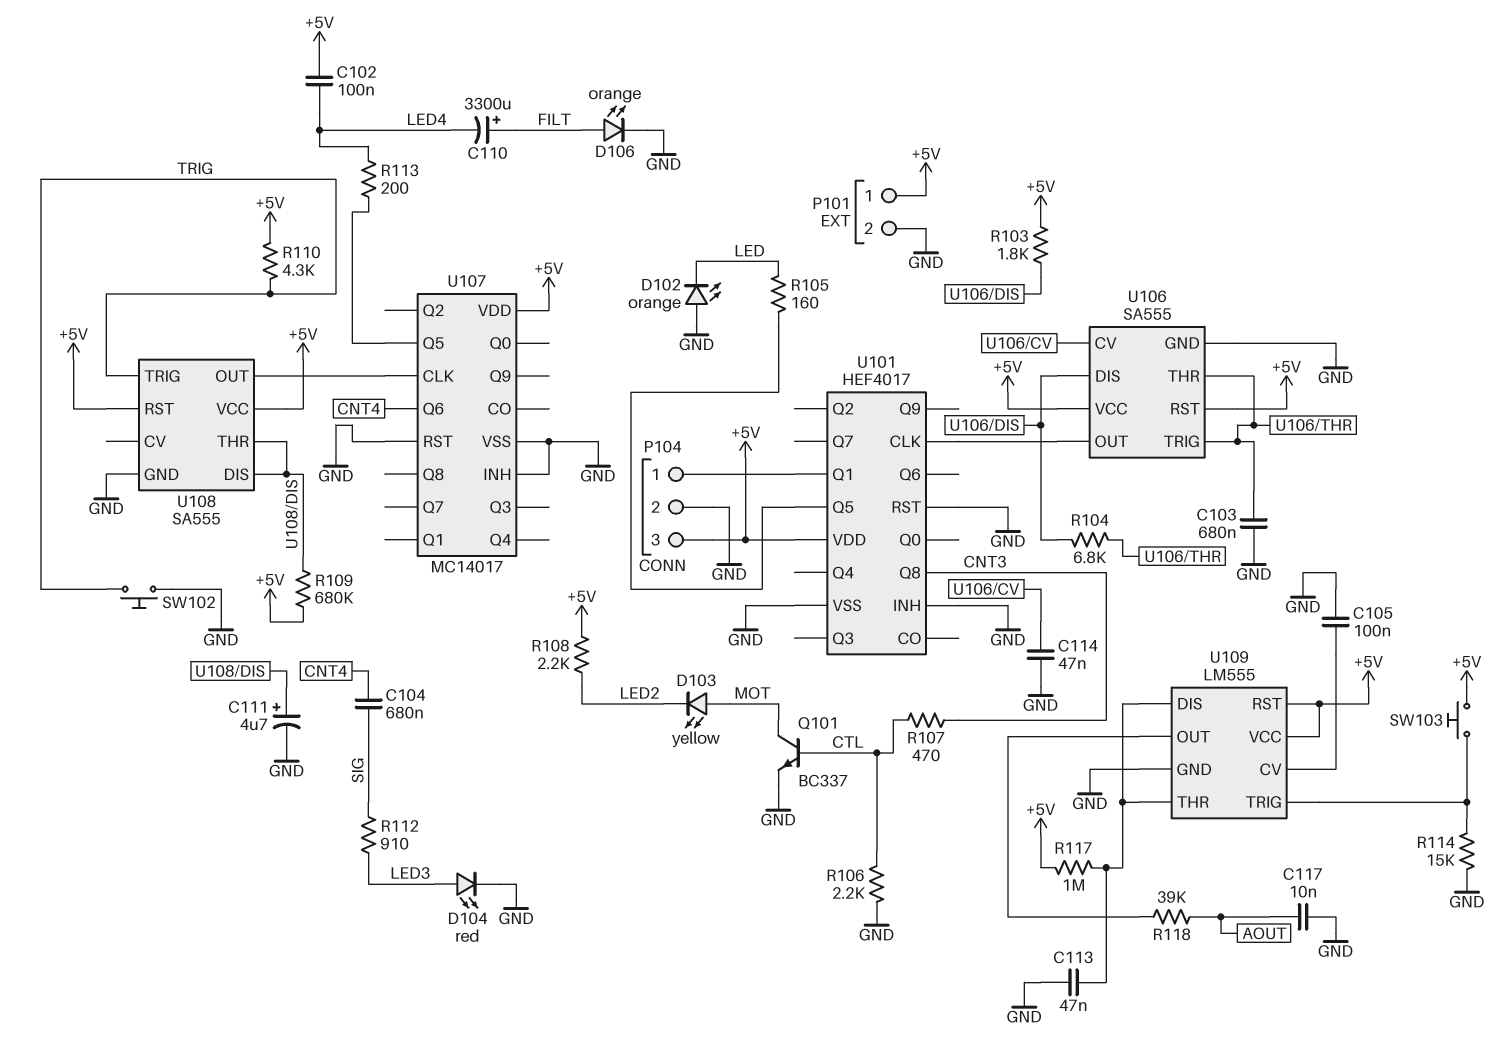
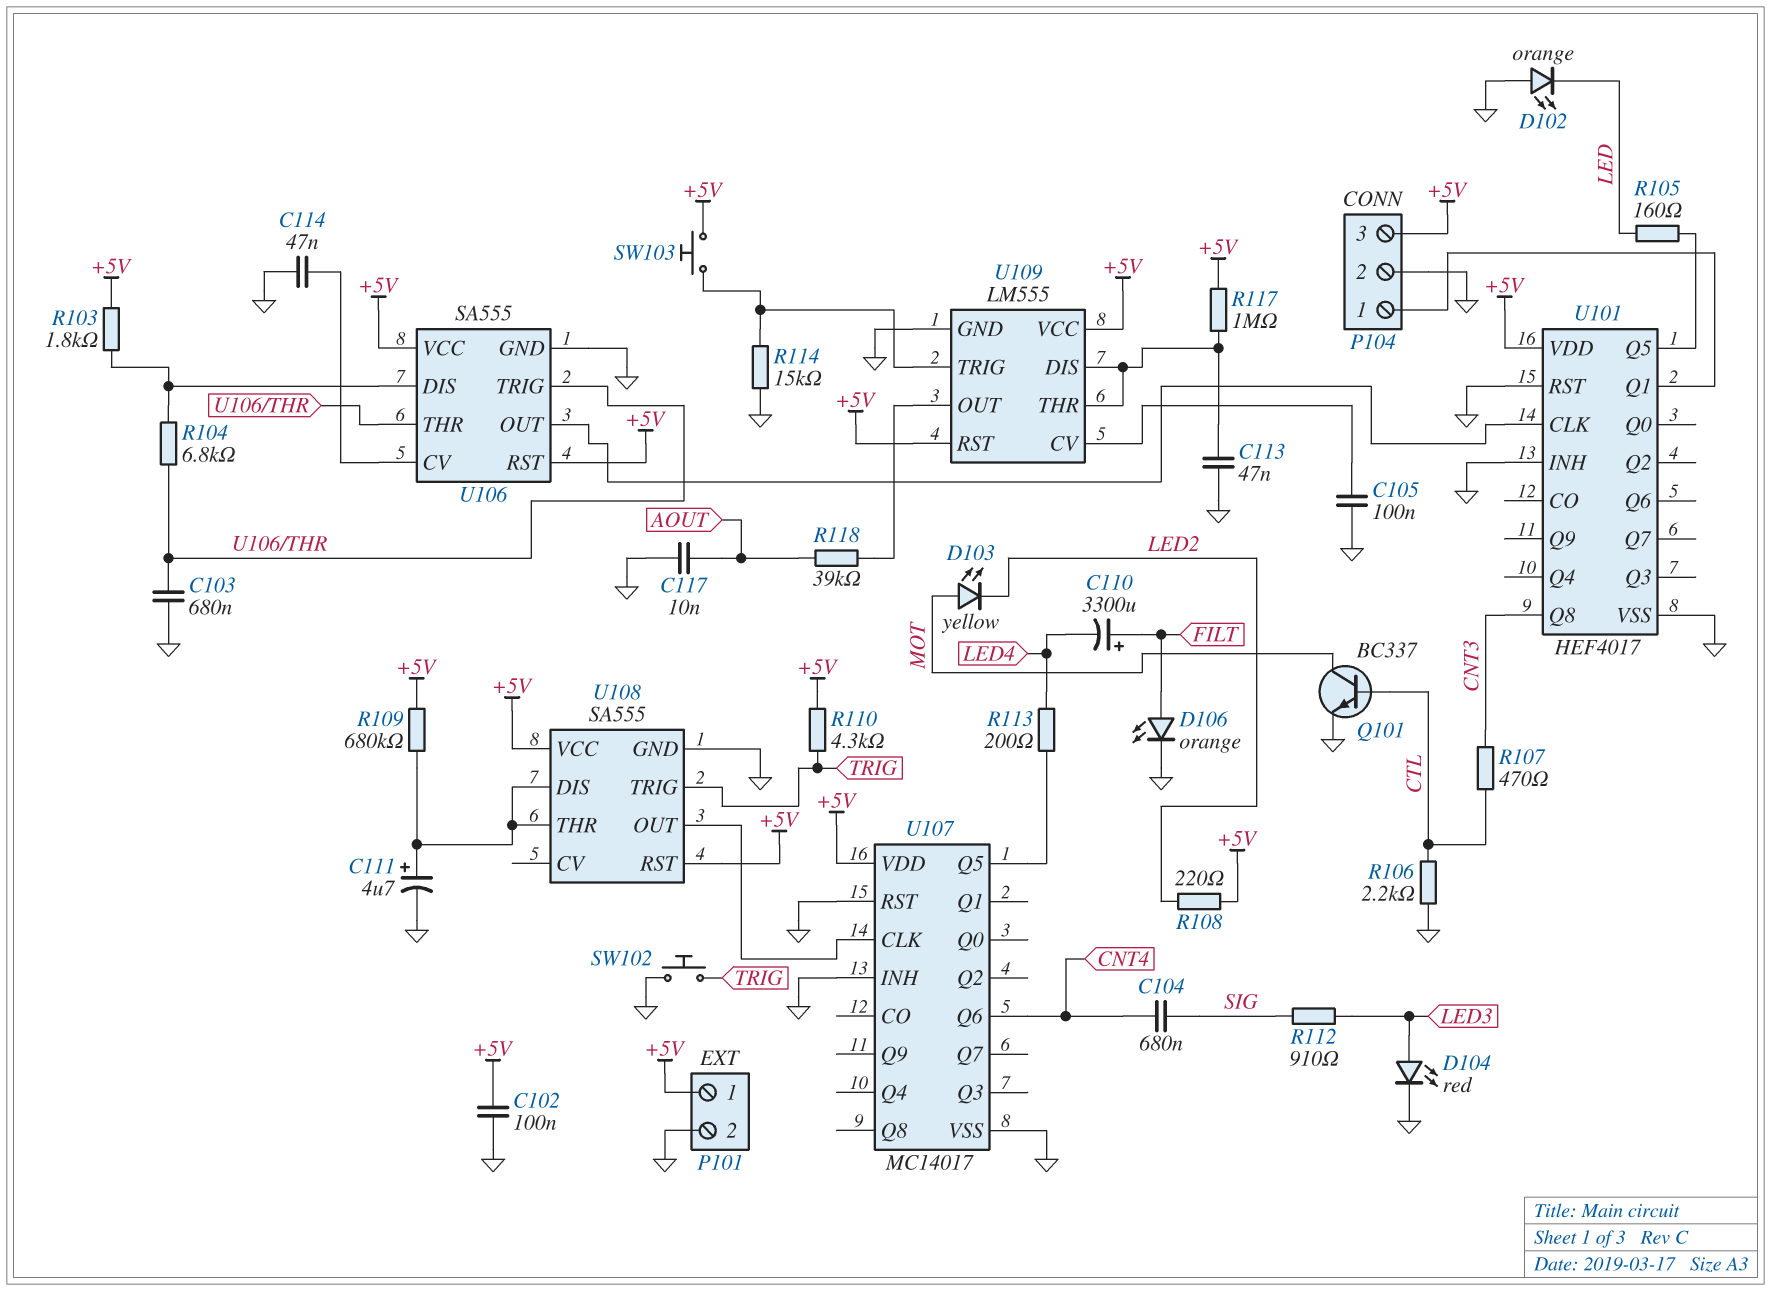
C102: 100nF (+5V, LED4) -> 100nF (+5V, GND)
R108: 2.2k (+5V, LED2) -> 220 (+5V, LED2)

